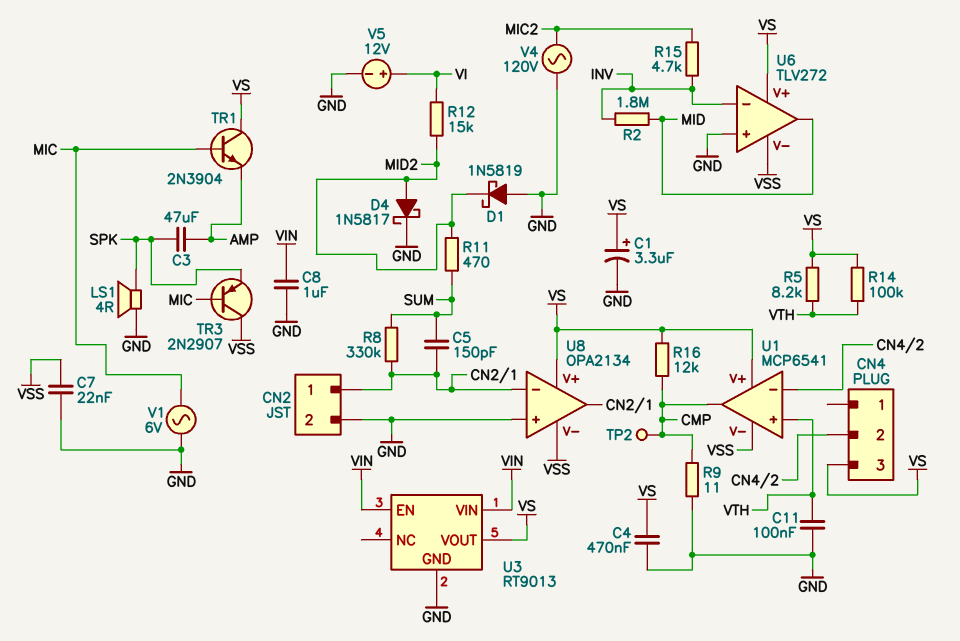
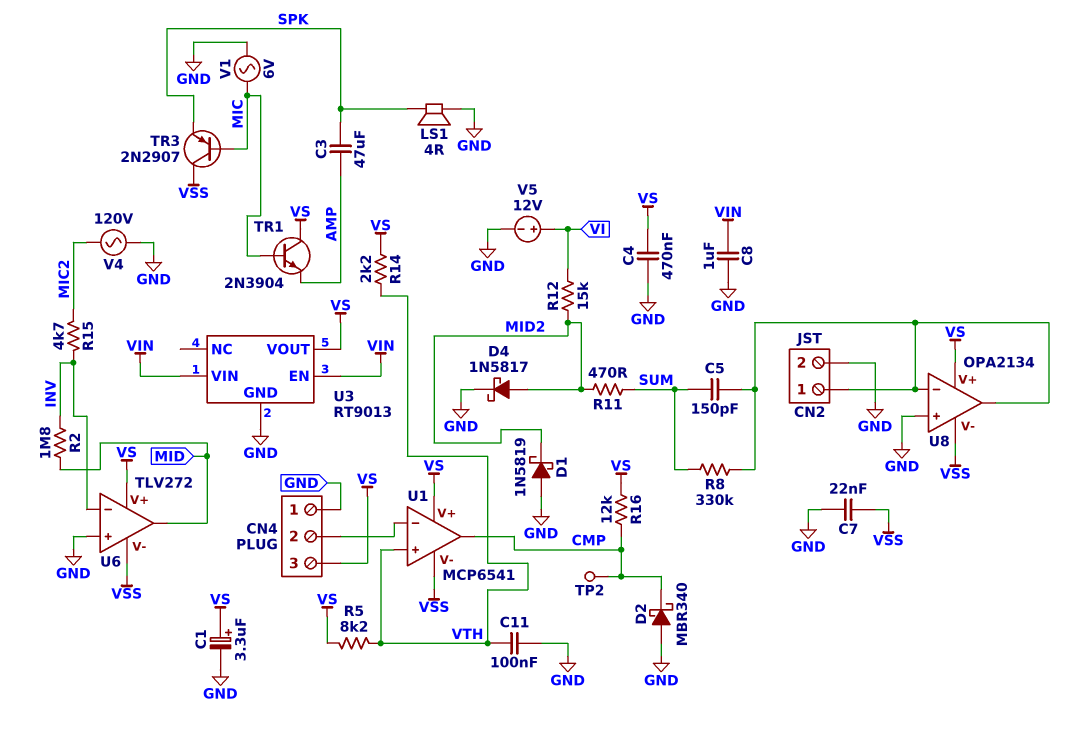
CN4 pin 1: none -> GND
D2: none -> schottky MBR340 (A GND, K CMP)
R9: 11 (CMP, GND) -> none
R14: 100k (VS, VTH) -> 2.2k (VS, VTH)

